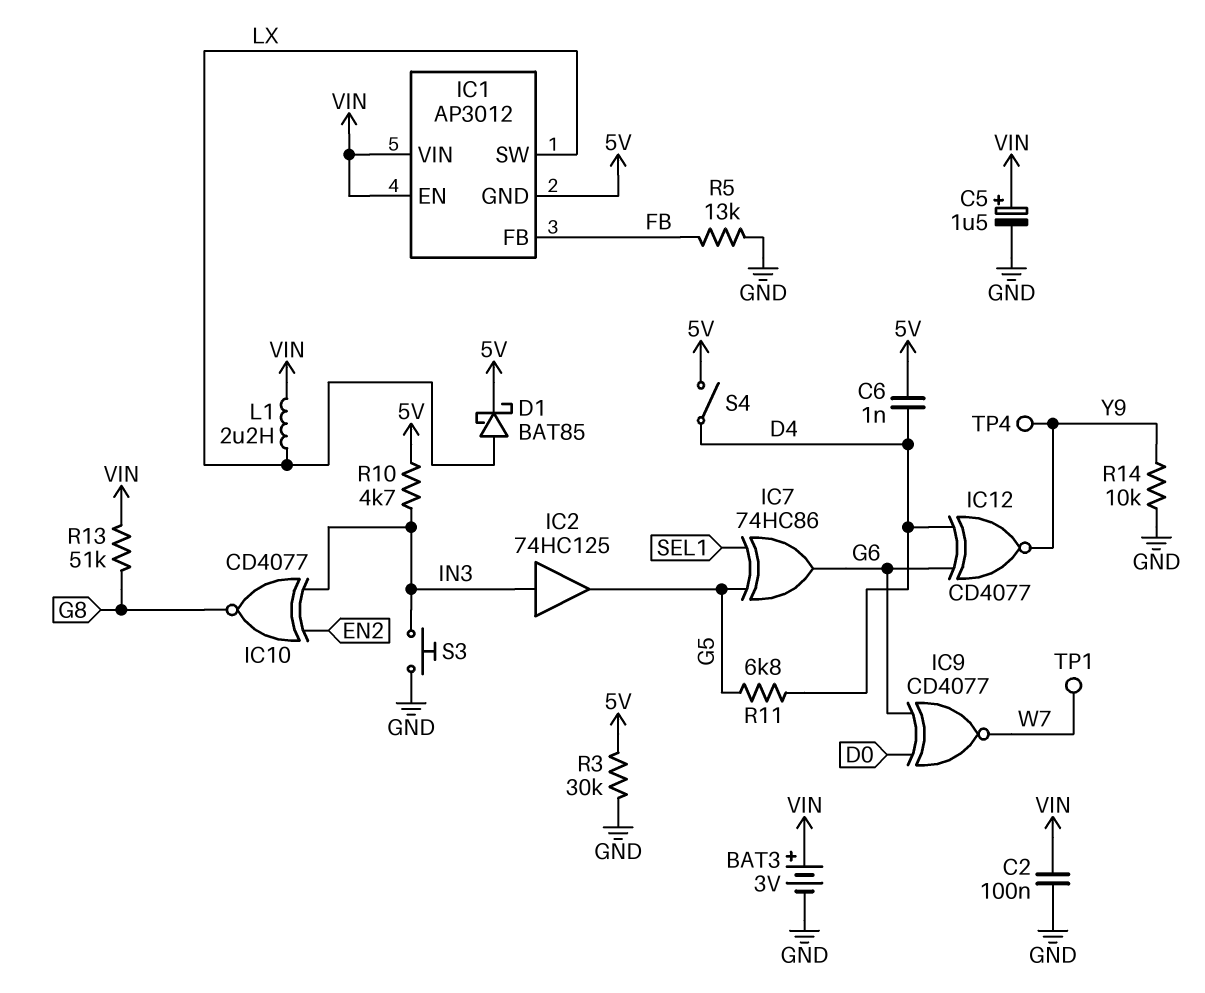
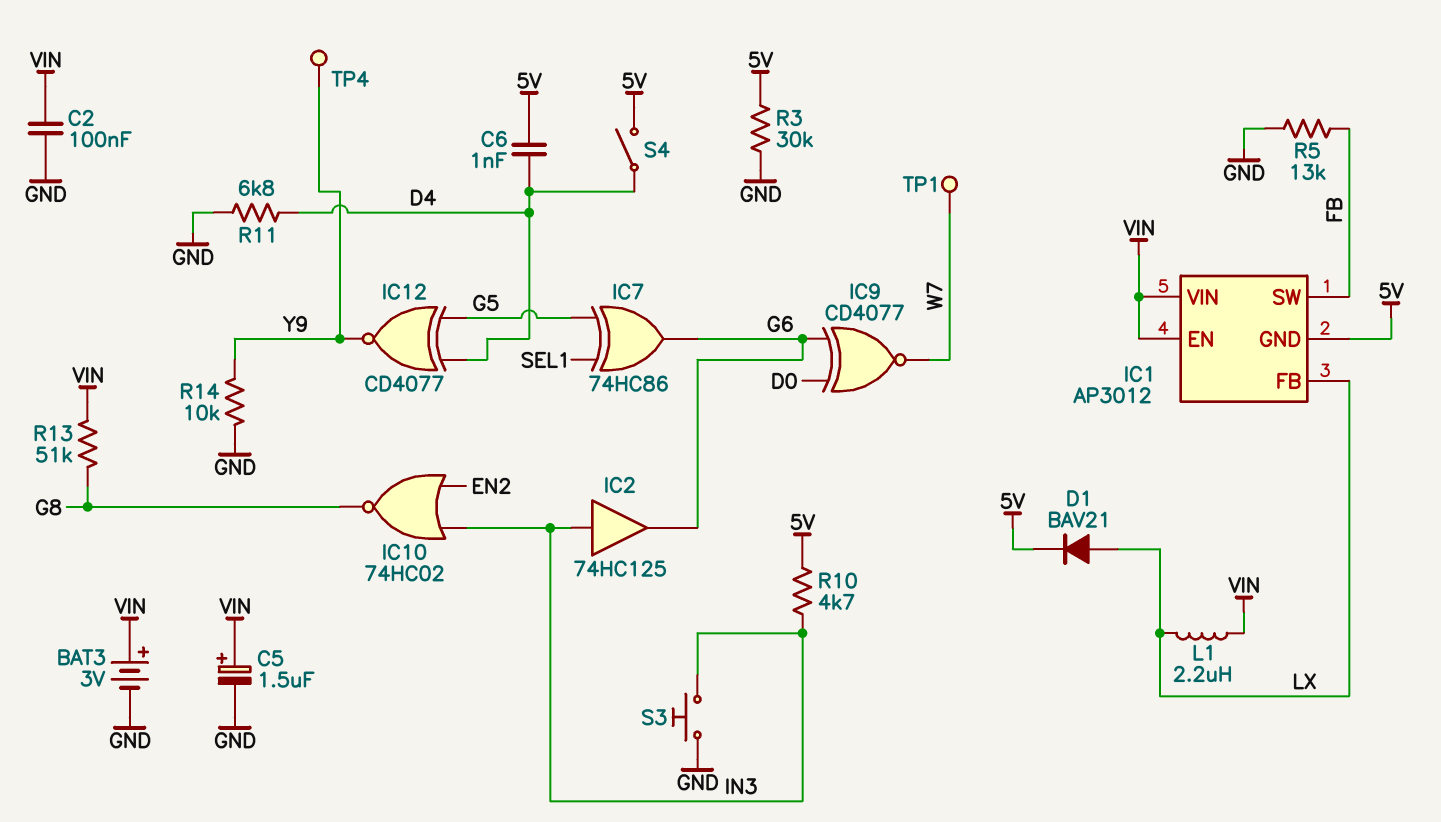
D1: schottky BAT85 (A LX, K 5V) -> diode BAV21 (A LX, K 5V)
IC1 pin FB: FB -> LX
IC1 pin SW: LX -> FB
IC2: buffer 74HC125 (in IN3, out G5) -> buffer 74HC125 (in IN3, out G6)
IC10: XNOR CD4077 (in EN2, in IN3, out G8) -> NOR 74HC02 (in EN2, in IN3, out G8)
IC12: XNOR CD4077 (in D4, in G6, out Y9) -> XNOR CD4077 (in D4, in G5, out Y9)
R11: 6.8k (D4, G5) -> 6.8k (D4, GND)

